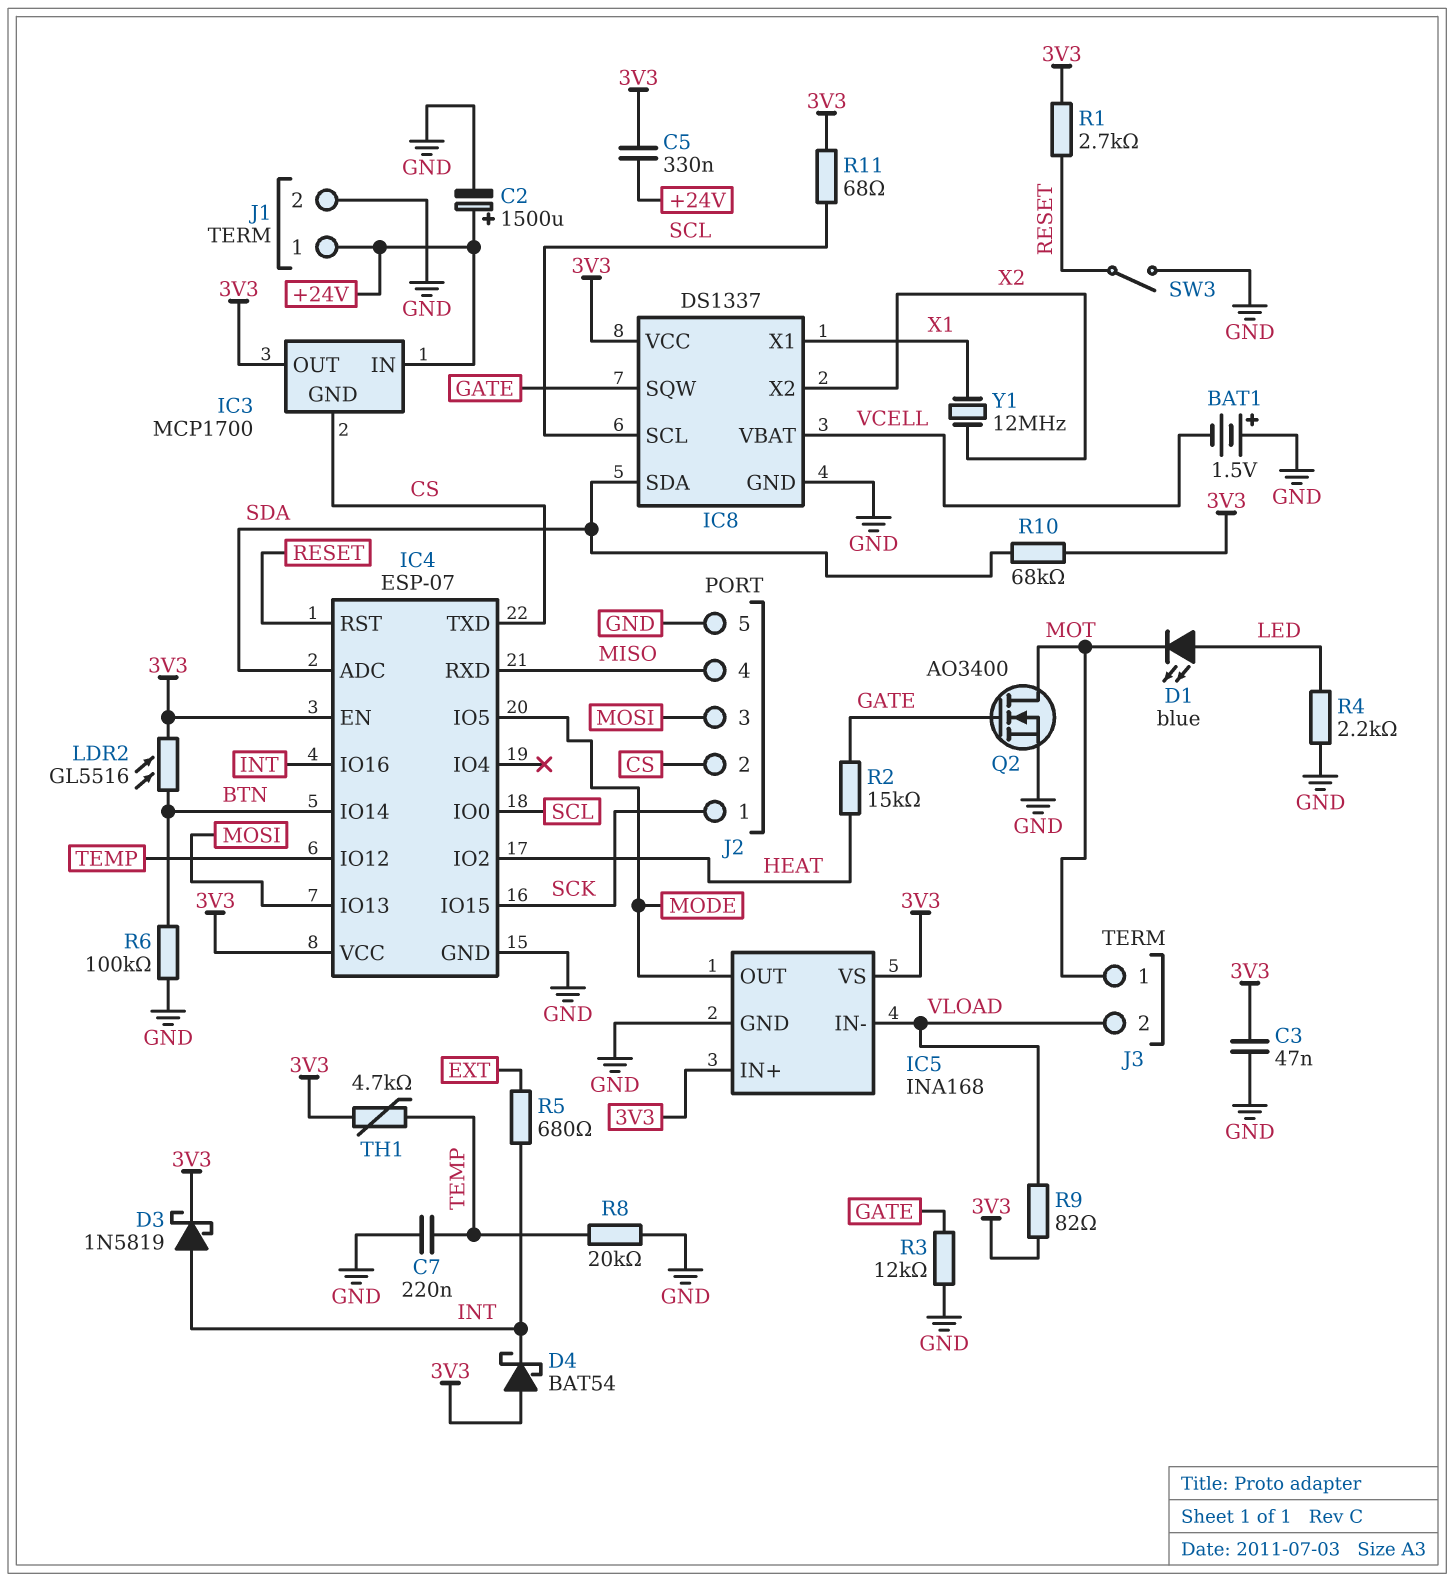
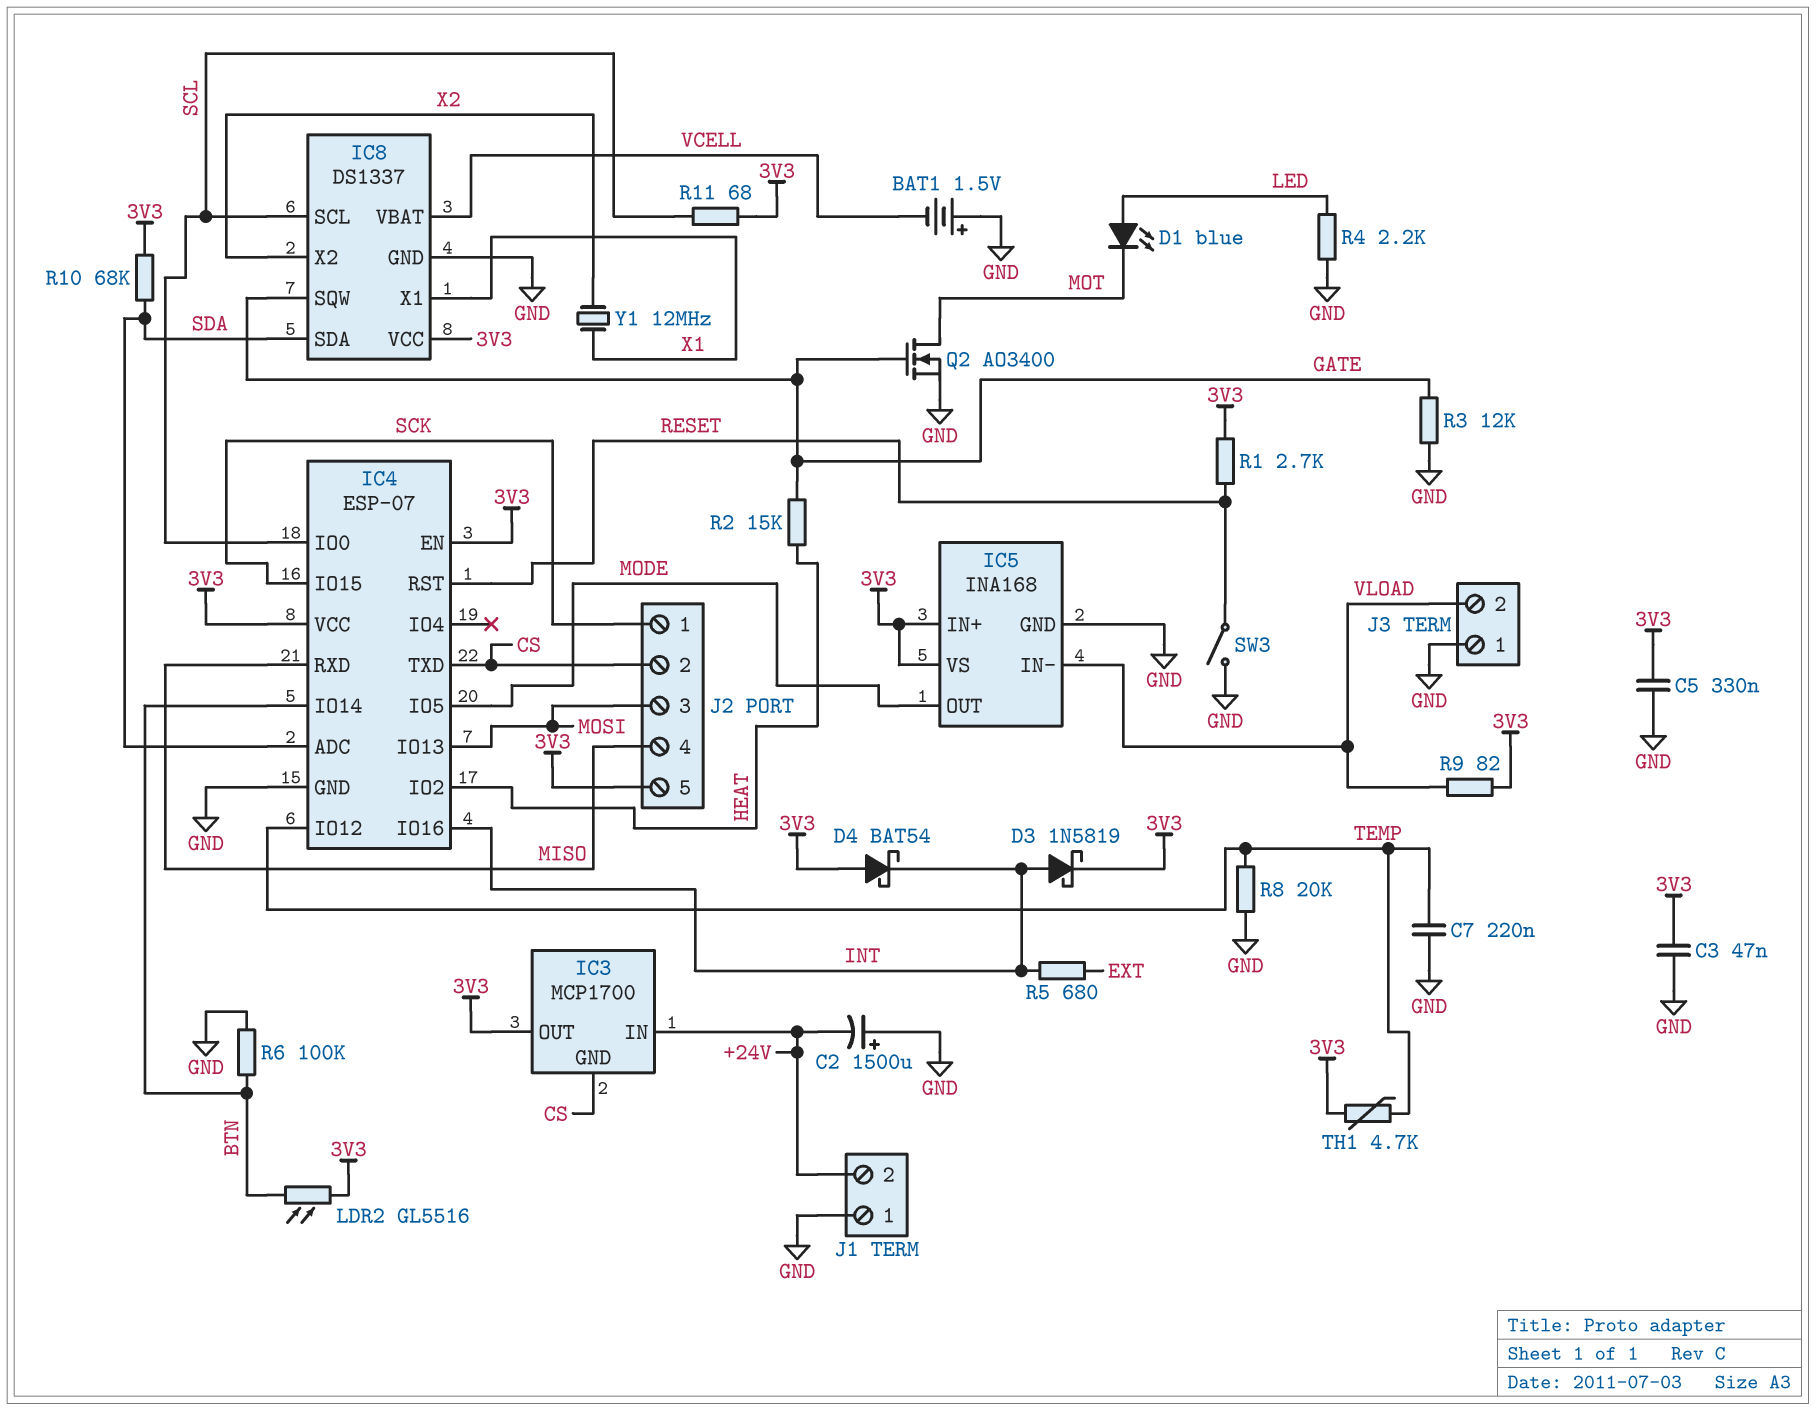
C2: 1500uF (plus +24V, minus GND) -> 1500uF (plus GND, minus +24V)
C5: 330nF (+24V, 3V3) -> 330nF (3V3, GND)
J1 pin 1: +24V -> GND
J1 pin 2: GND -> +24V
J2 pin 5: GND -> 3V3
J3 pin 1: MOT -> GND

